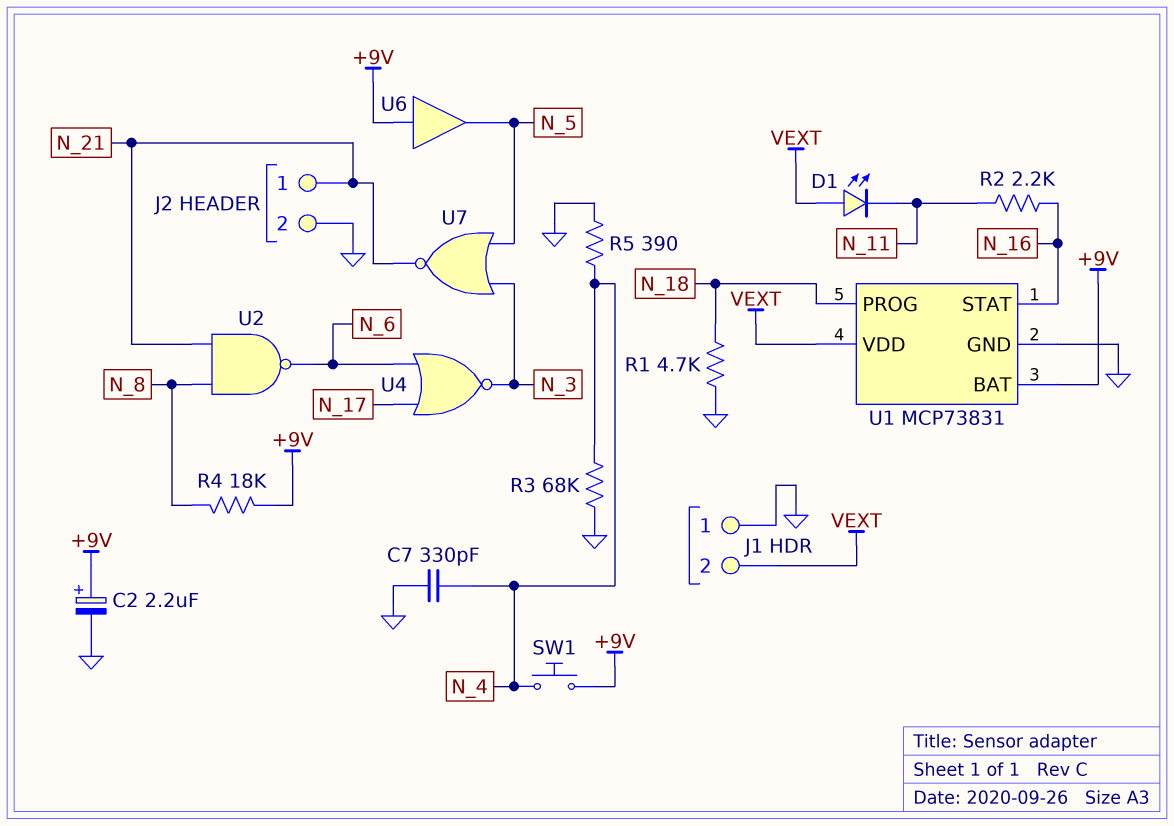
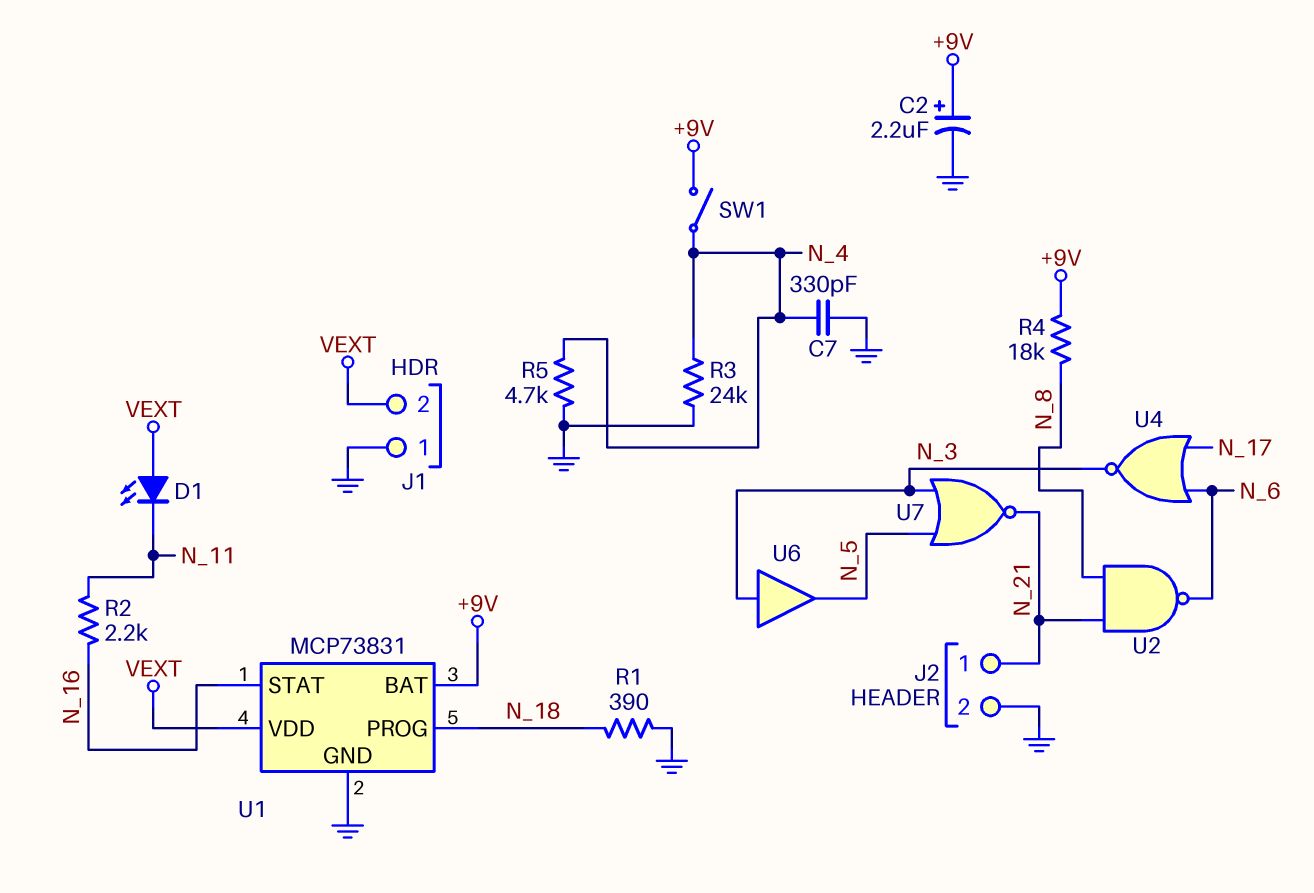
R1: 4.7k (GND, N_18) -> 390 (GND, N_18)
R3: 68k (GND, N_4) -> 24k (GND, N_4)
R5: 390 (GND, N_4) -> 4.7k (GND, N_4)
SW1: button (+9V, N_4) -> switch (+9V, N_4)
U6: buffer (in +9V, out N_5) -> buffer (in N_3, out N_5)

